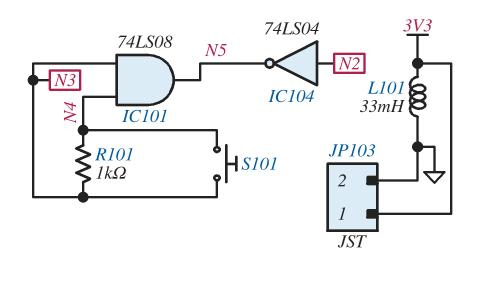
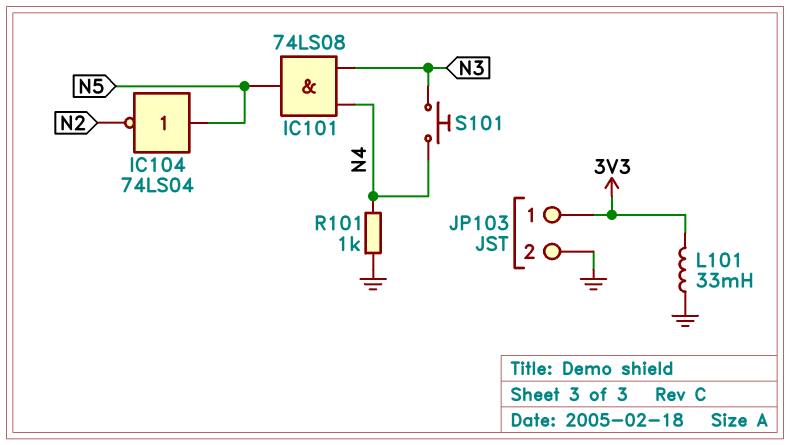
IC104: NOT 74LS04 (in N2, out N5) -> NOT 74LS04 (in N5, out N2)
R101: 1k (N3, N4) -> 1k (GND, N4)

